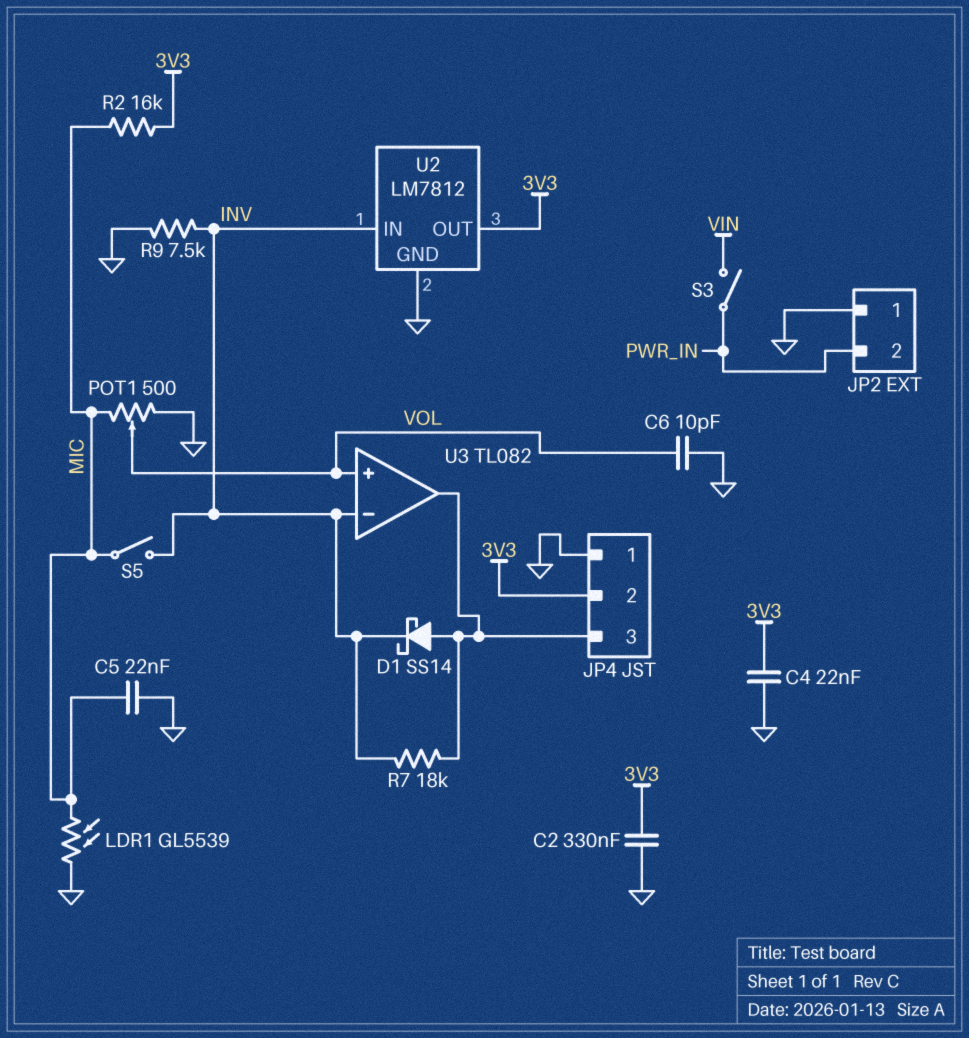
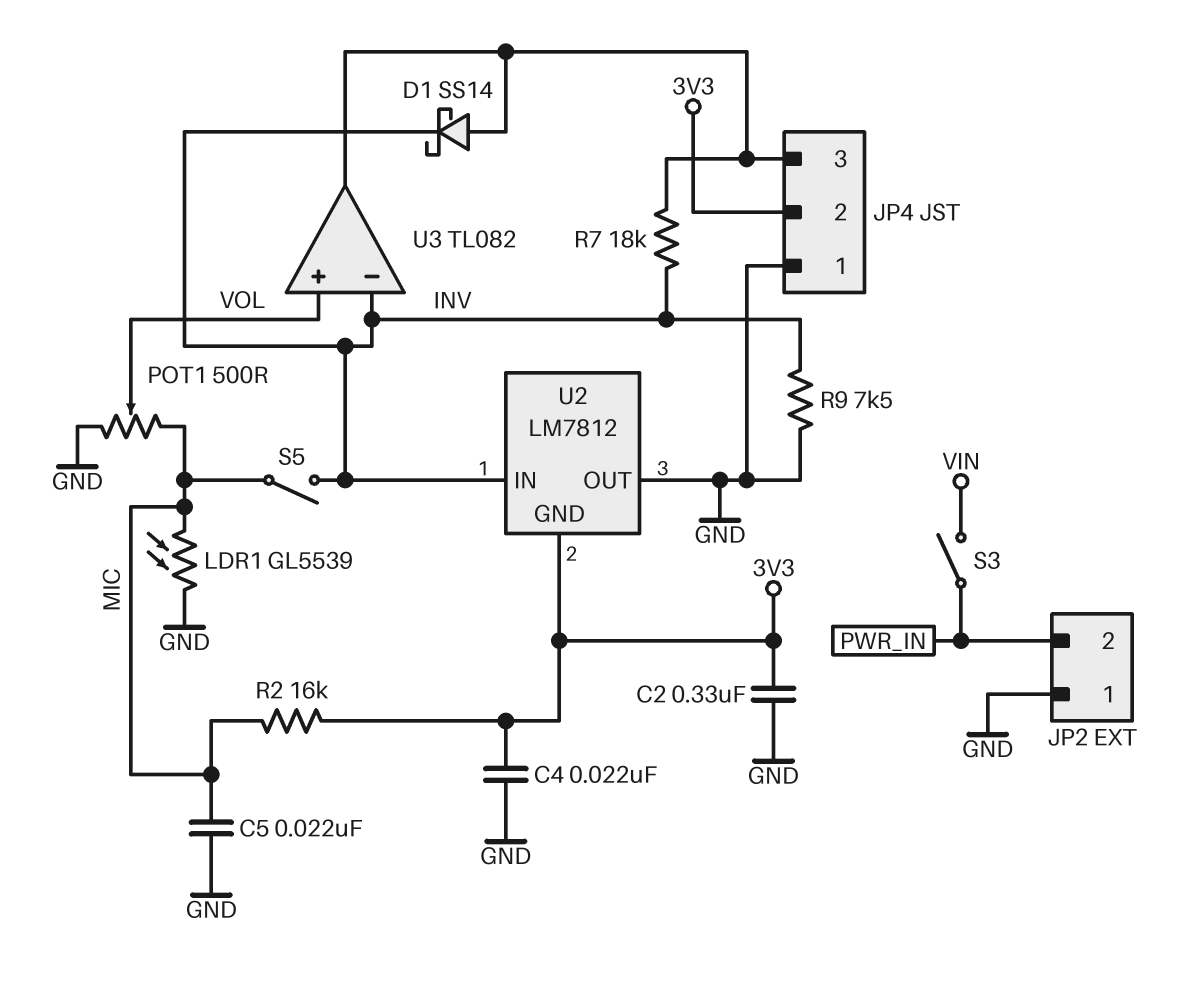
C6: 10pF (GND, VOL) -> none
U2 pin GND: GND -> 3V3
U2 pin OUT: 3V3 -> GND

